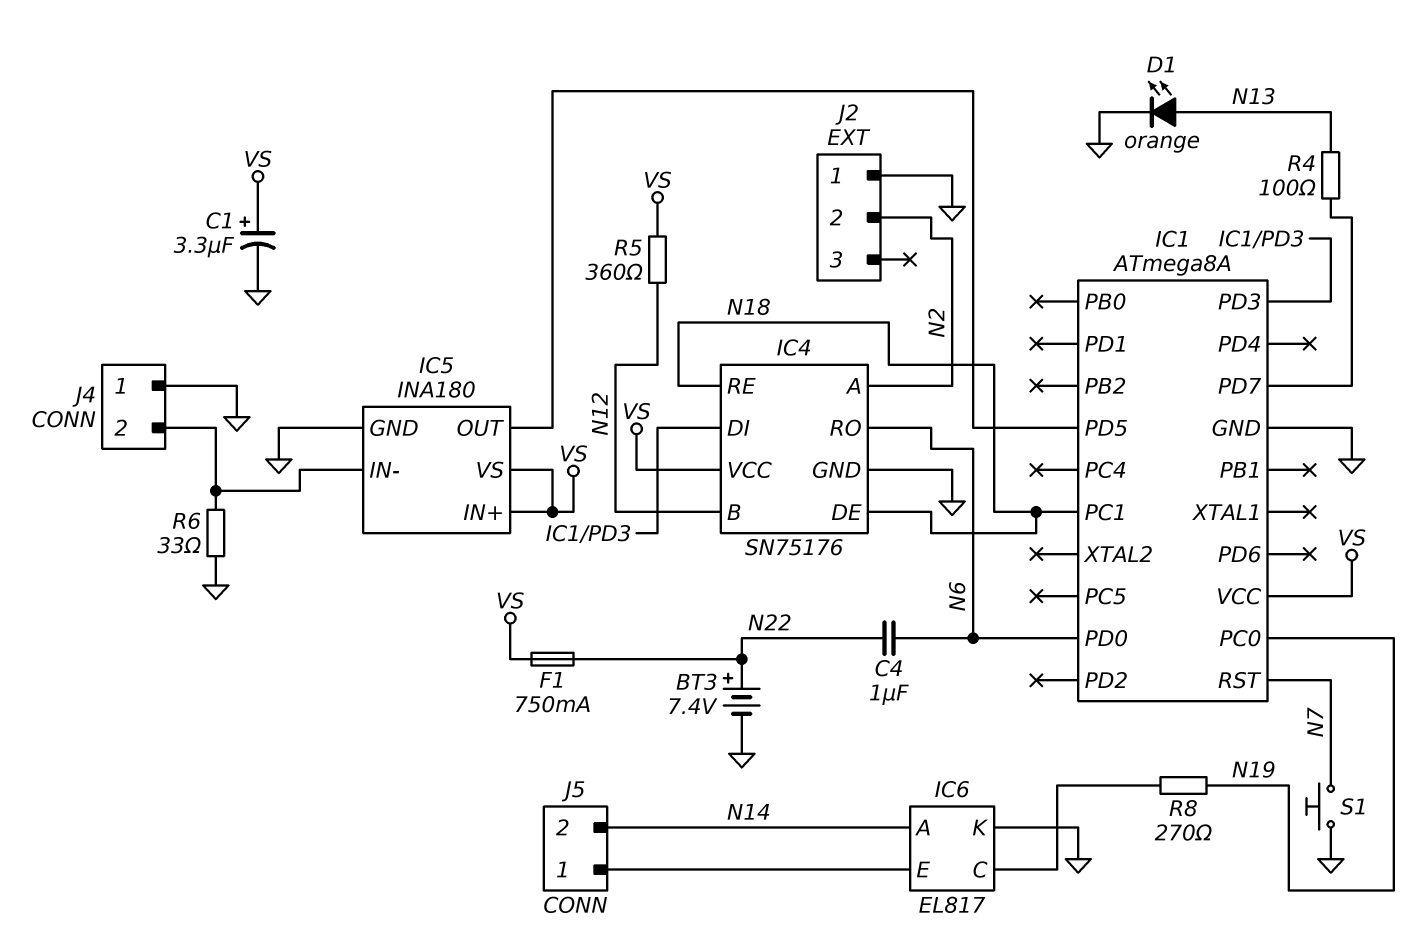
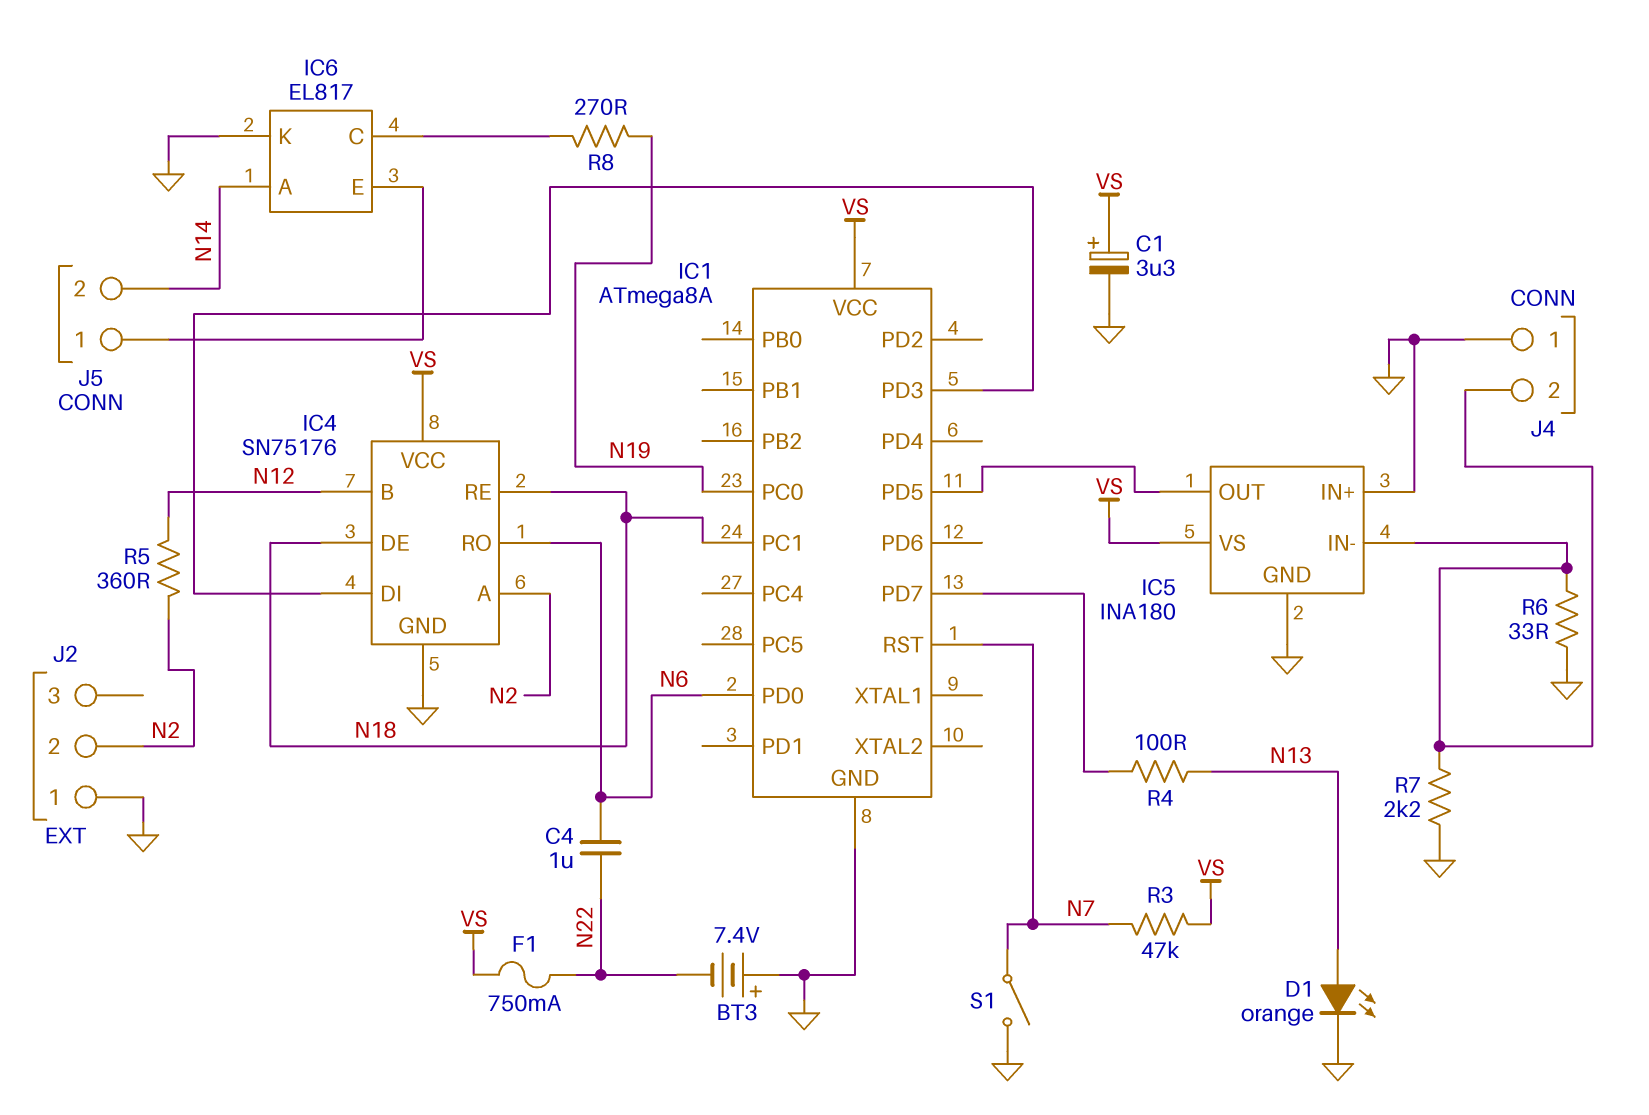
BT3: 7.4V (plus N22, minus GND) -> 7.4V (plus GND, minus N22)
IC5 pin IN+: VS -> GND
R3: none -> 47k (N7, VS)
R5: 360 (N12, VS) -> 360 (N2, N12)
R7: none -> 2.2k (GND, IC5/IN-)
S1: button (GND, N7) -> switch (GND, N7)

